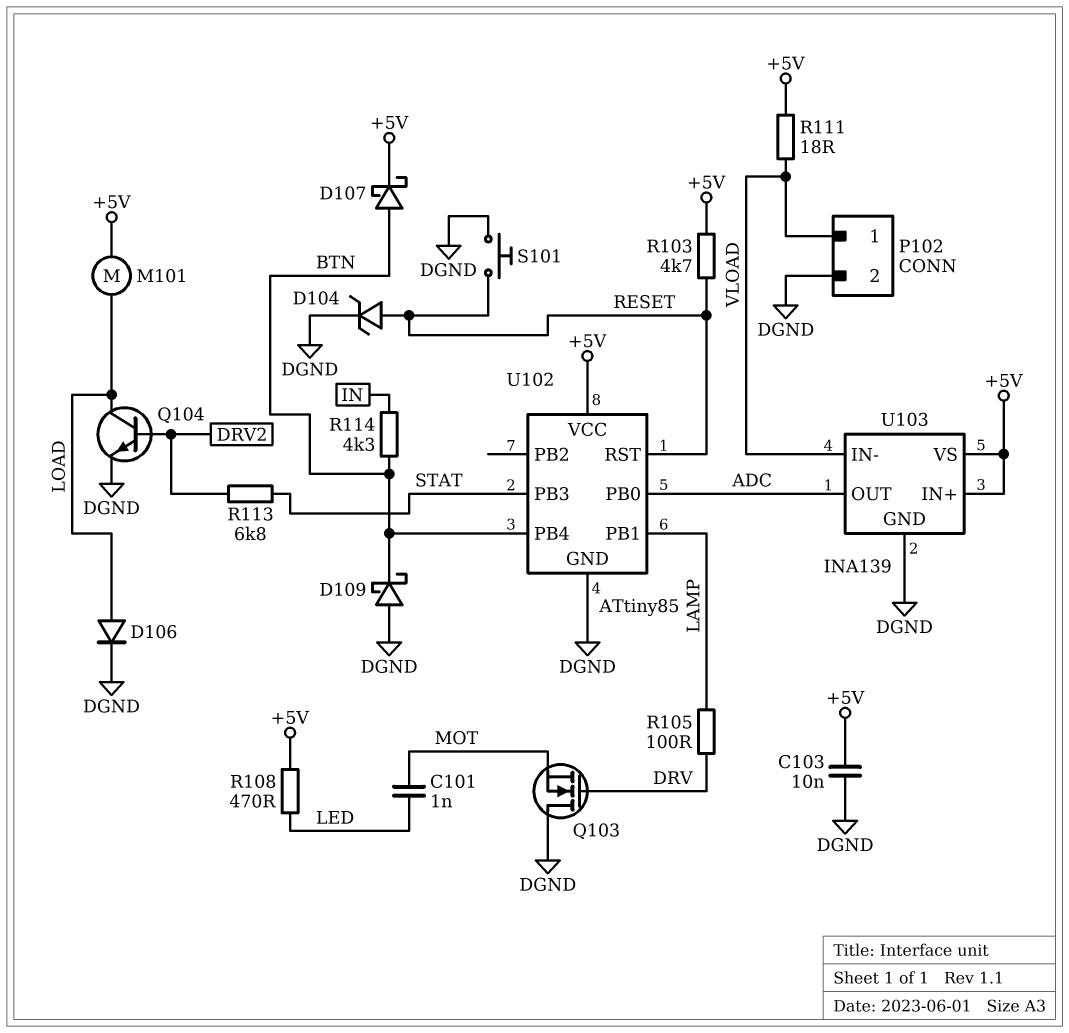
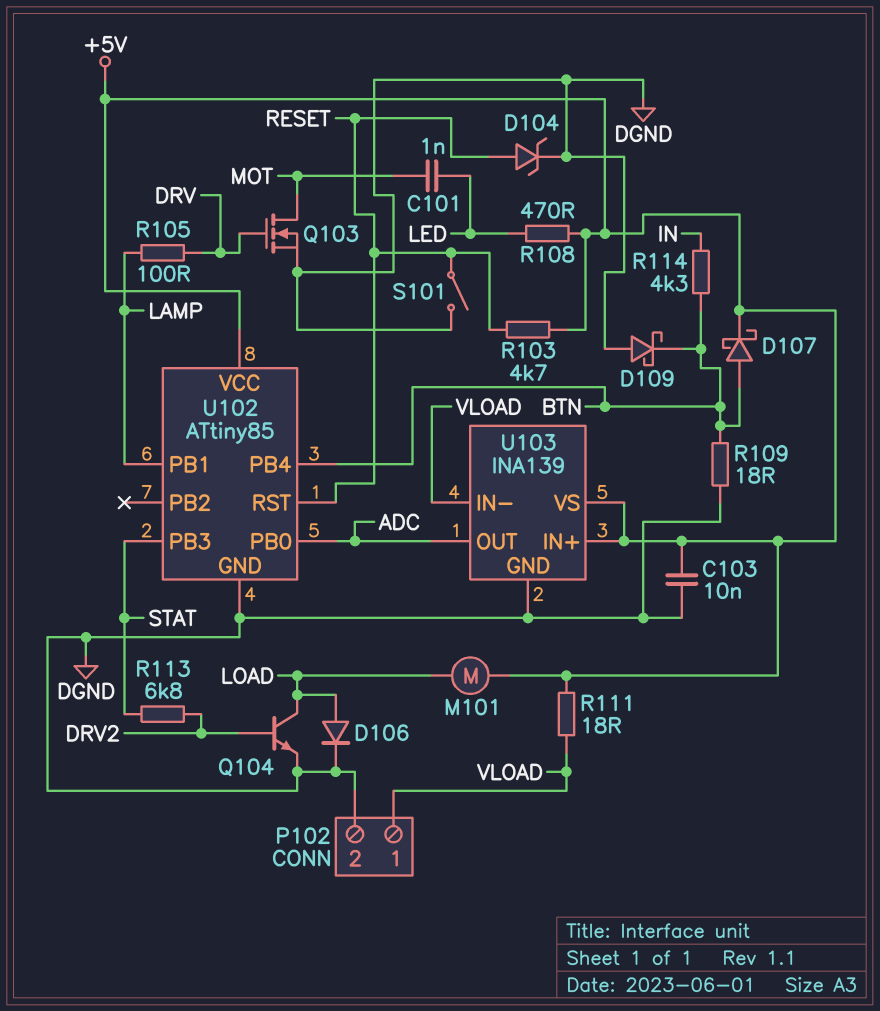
Q103: NMOS (G DRV, D DGND, S MOT) -> NMOS (G DRV, D MOT, S DGND)
R109: none -> 18 (BTN, DGND)
S101: button (DGND, RESET) -> switch (DGND, RESET)

